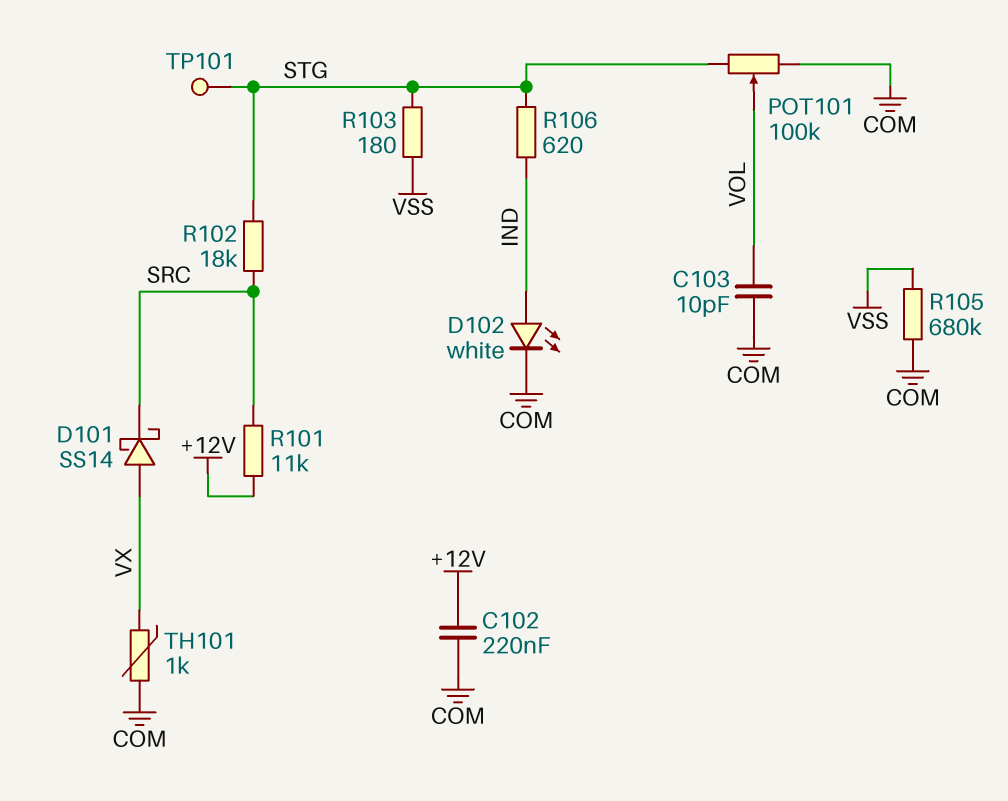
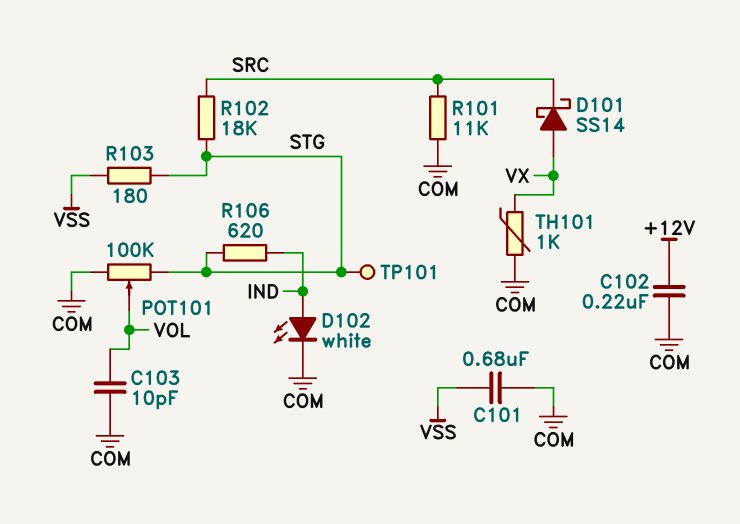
C101: none -> 680nF (COM, VSS)
R101: 11k (+12V, SRC) -> 11k (COM, SRC)
R105: 680k (COM, VSS) -> none

